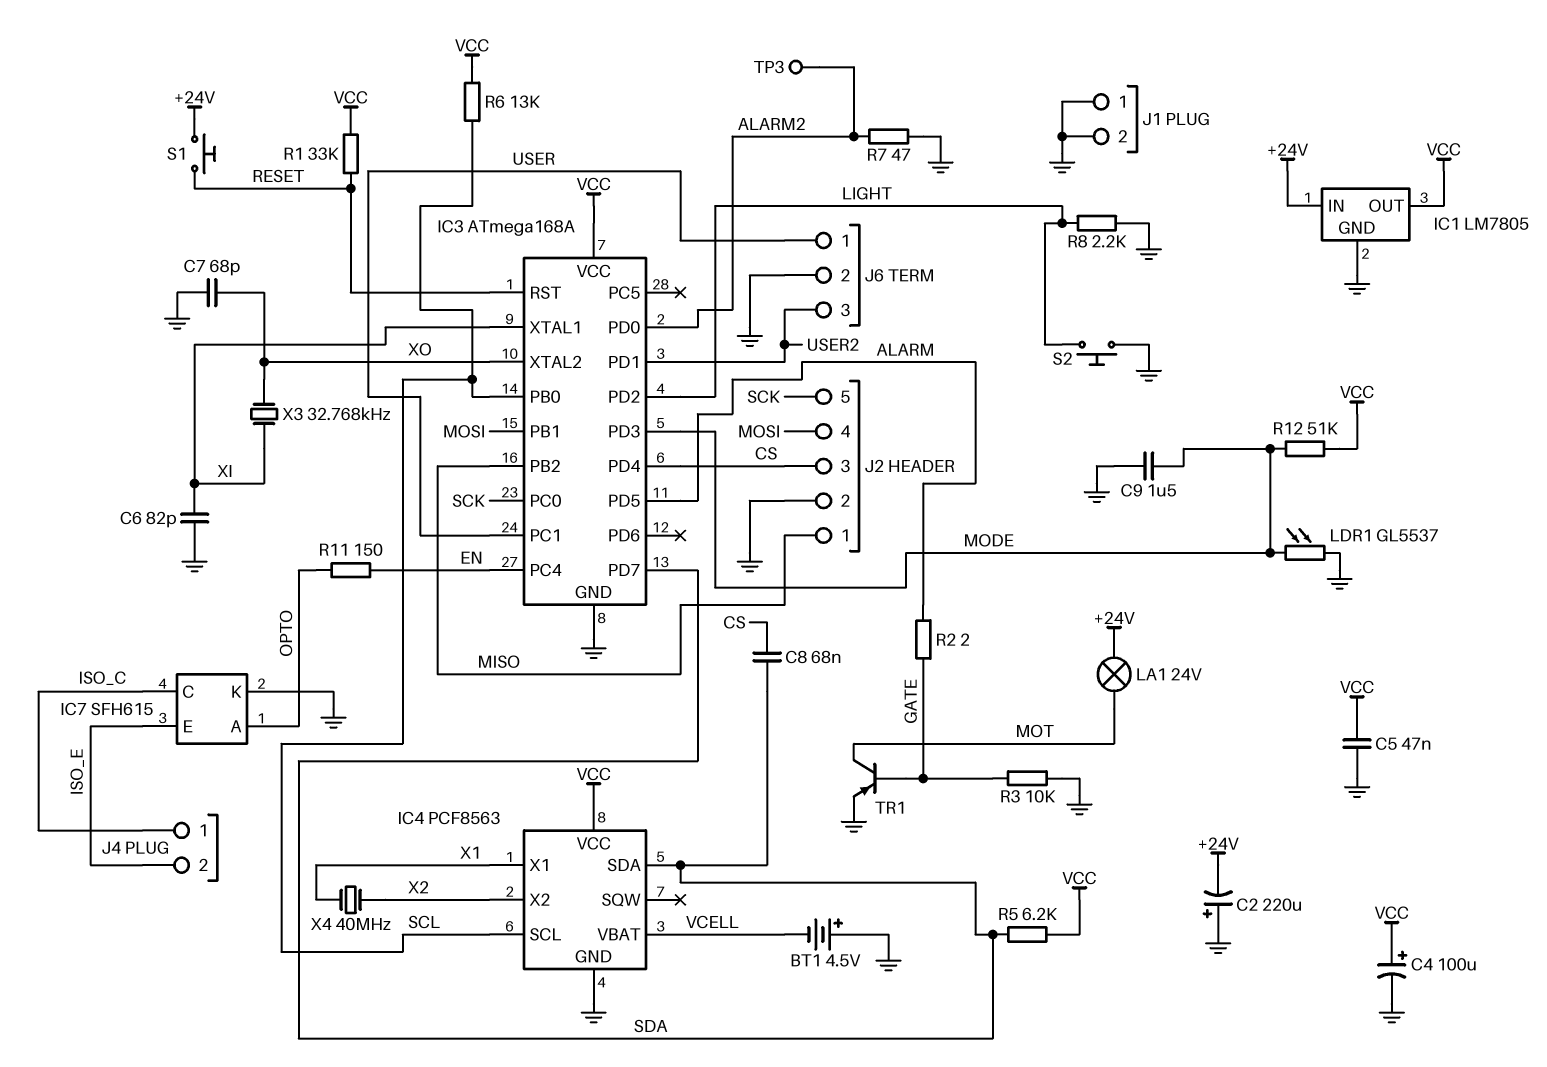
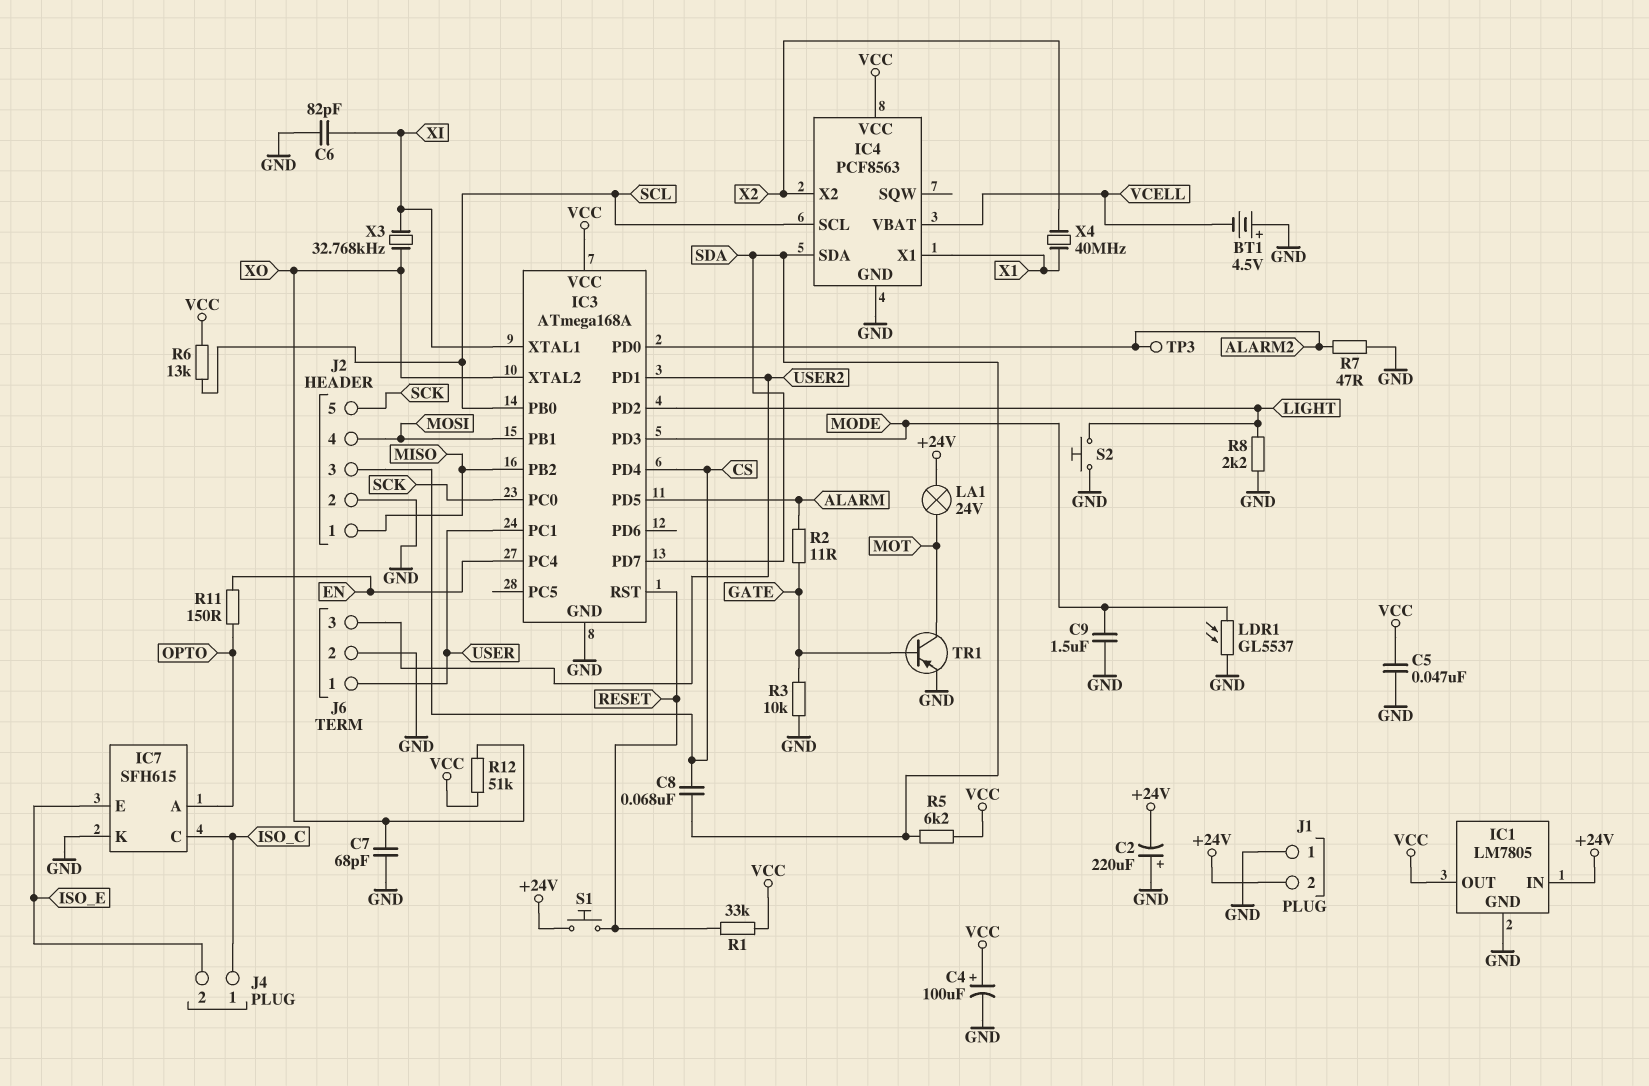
J1 pin 2: GND -> +24V
R2: 2 (ALARM, GATE) -> 11 (ALARM, GATE)
R12: 51k (MODE, VCC) -> 51k (VCC, XO)

